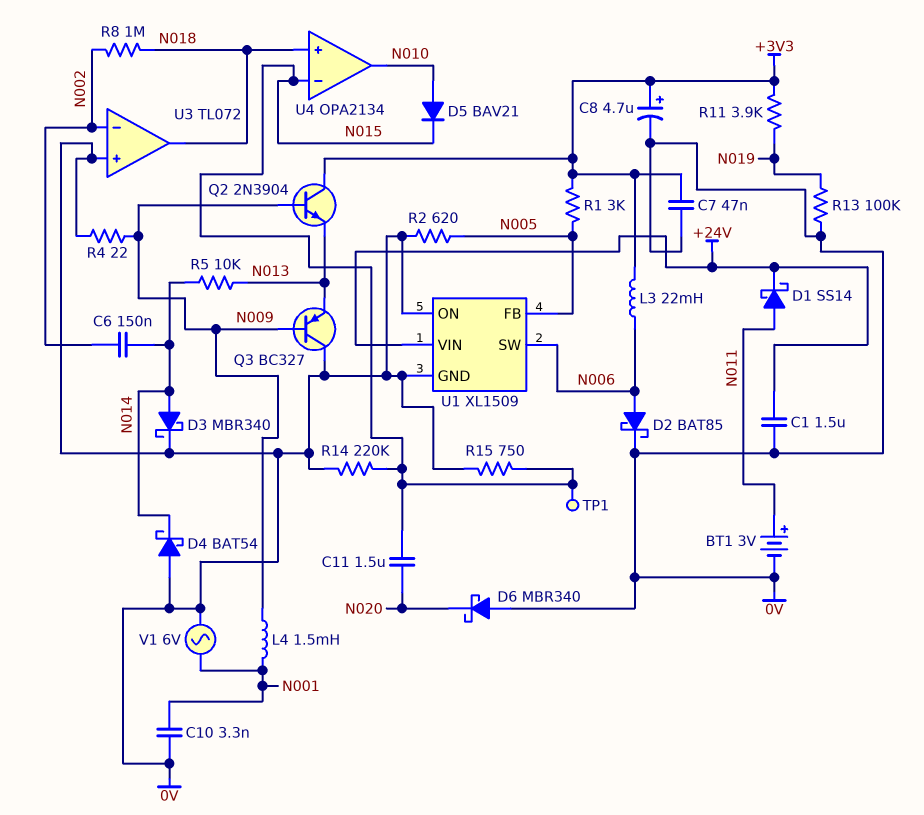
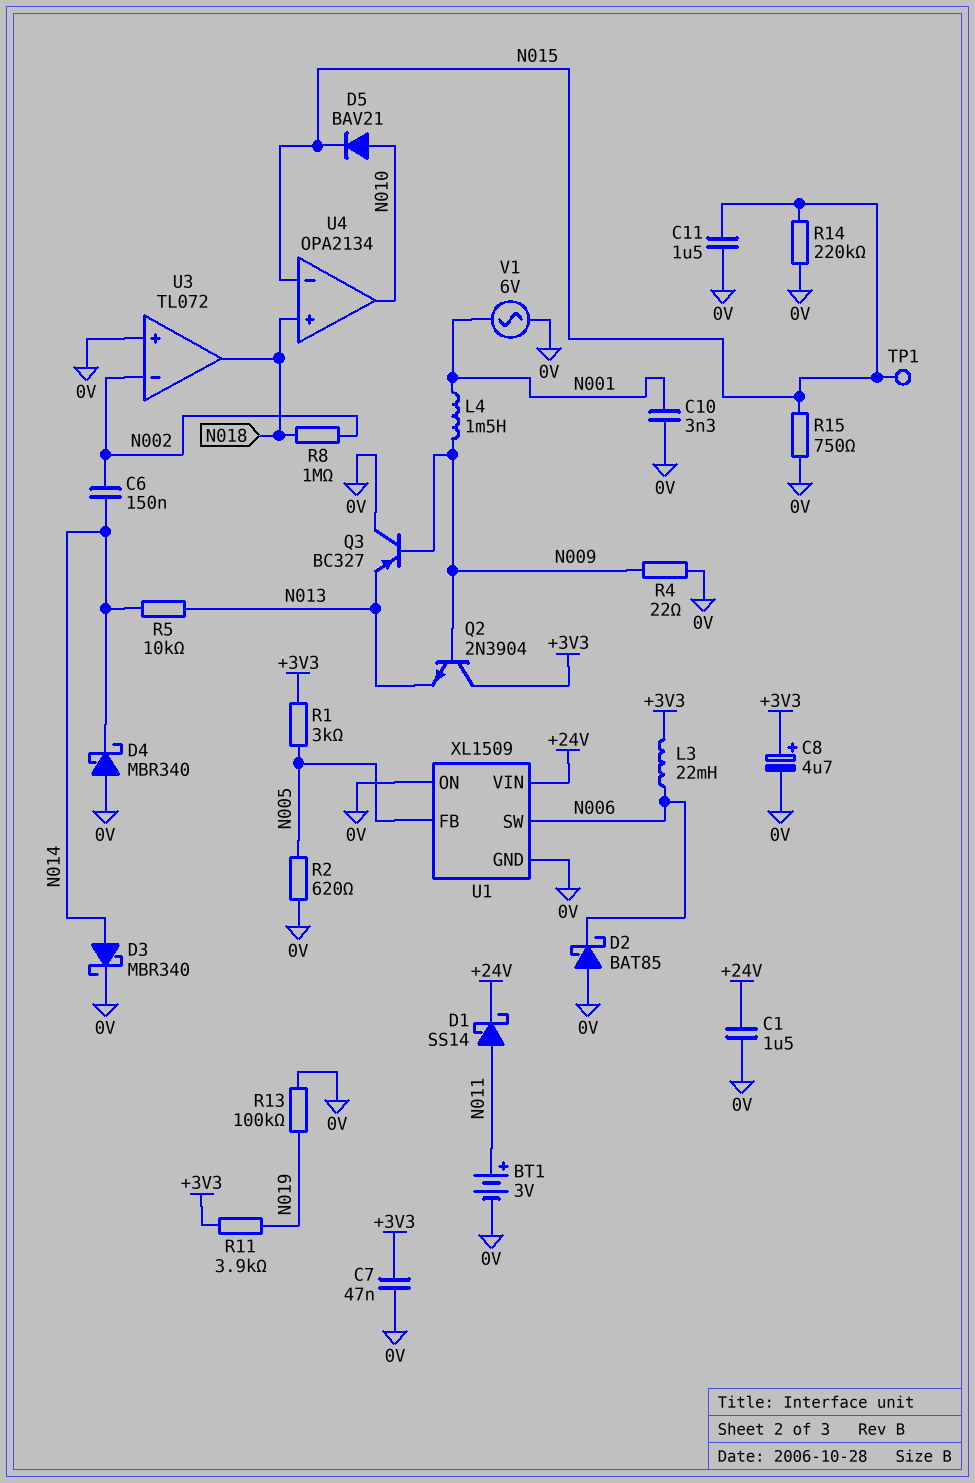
C11: 1.5uF (N015, N020) -> 1.5uF (0V, N015)
D2: schottky BAT85 (A N006, K 0V) -> schottky BAT85 (A 0V, K N006)
D4: schottky BAT54 (A 0V, K N014) -> schottky MBR340 (A 0V, K N014)
D6: schottky MBR340 (A 0V, K N020) -> none

